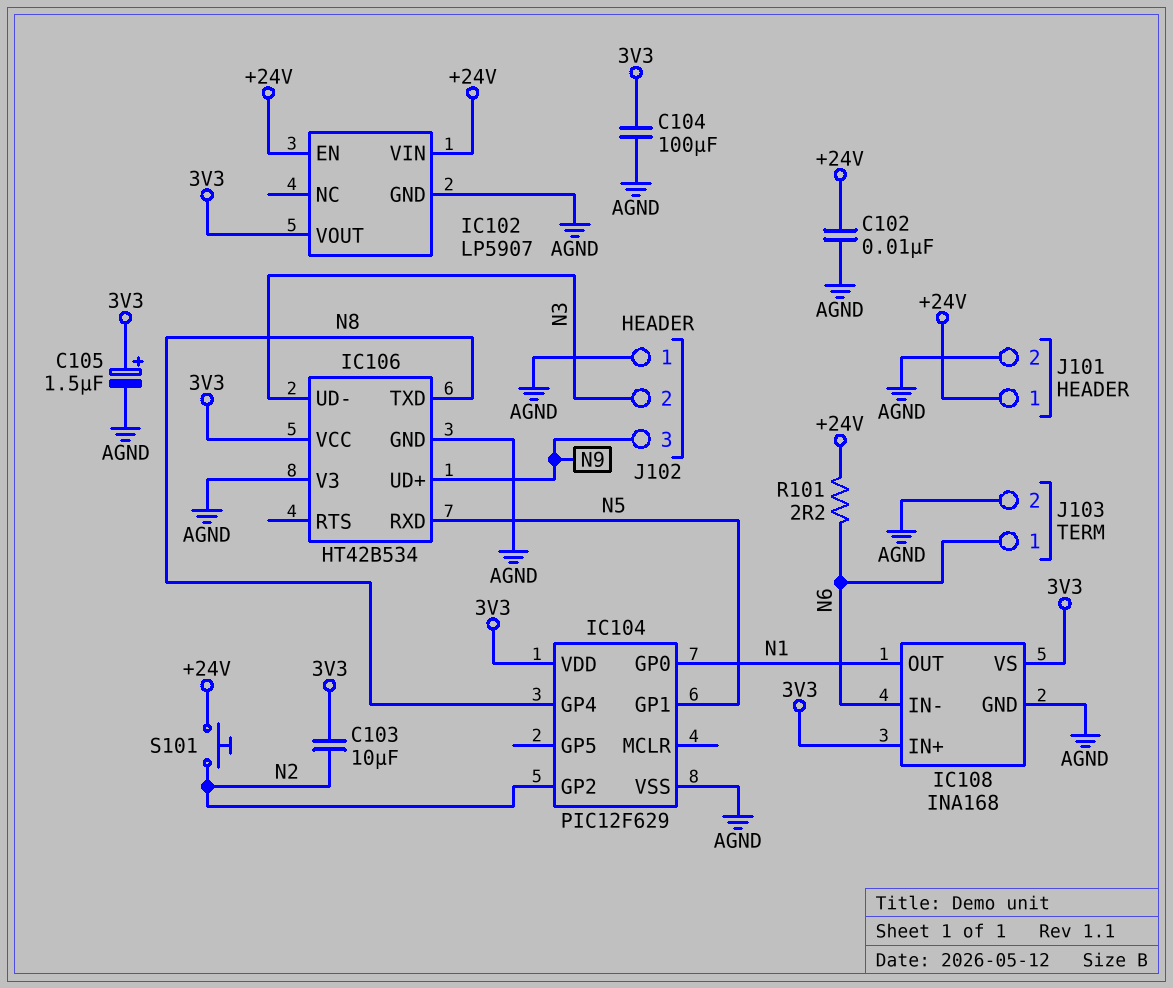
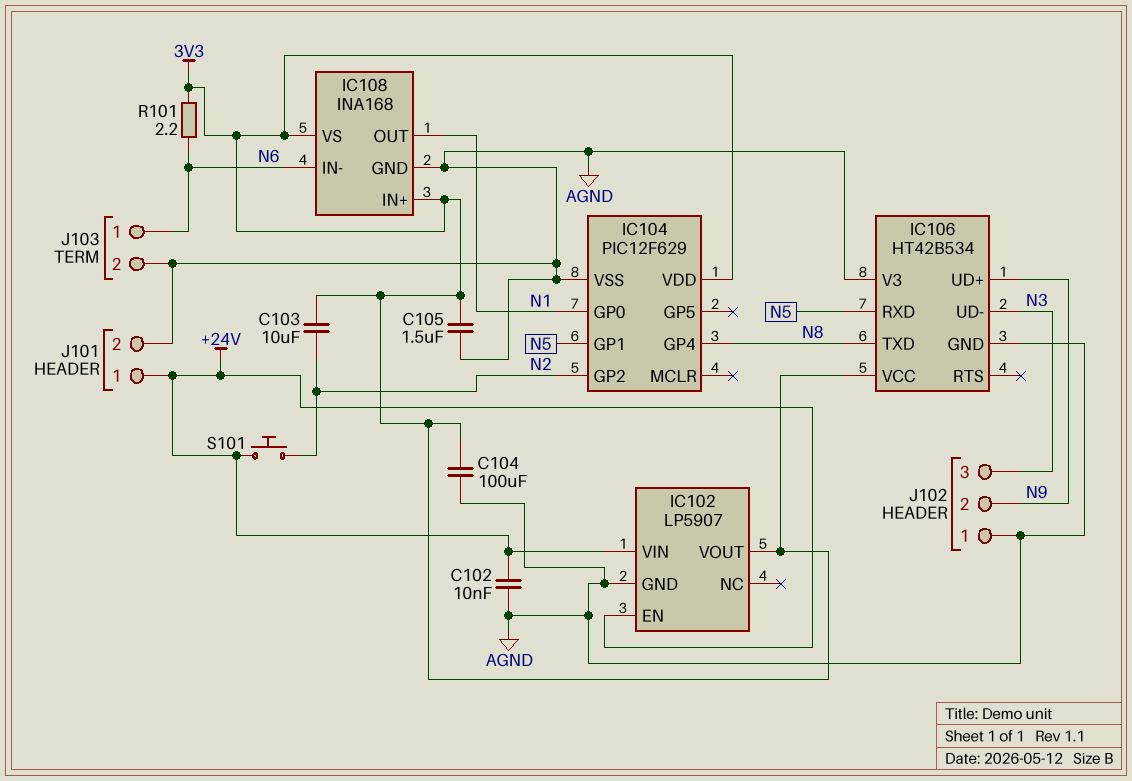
C105: 1.5uF (plus 3V3, minus AGND) -> 1.5uF (3V3, AGND)
J102 pin 2: N3 -> N9
J102 pin 3: N9 -> N3
R101: 2.2 (+24V, N6) -> 2.2 (3V3, N6)

